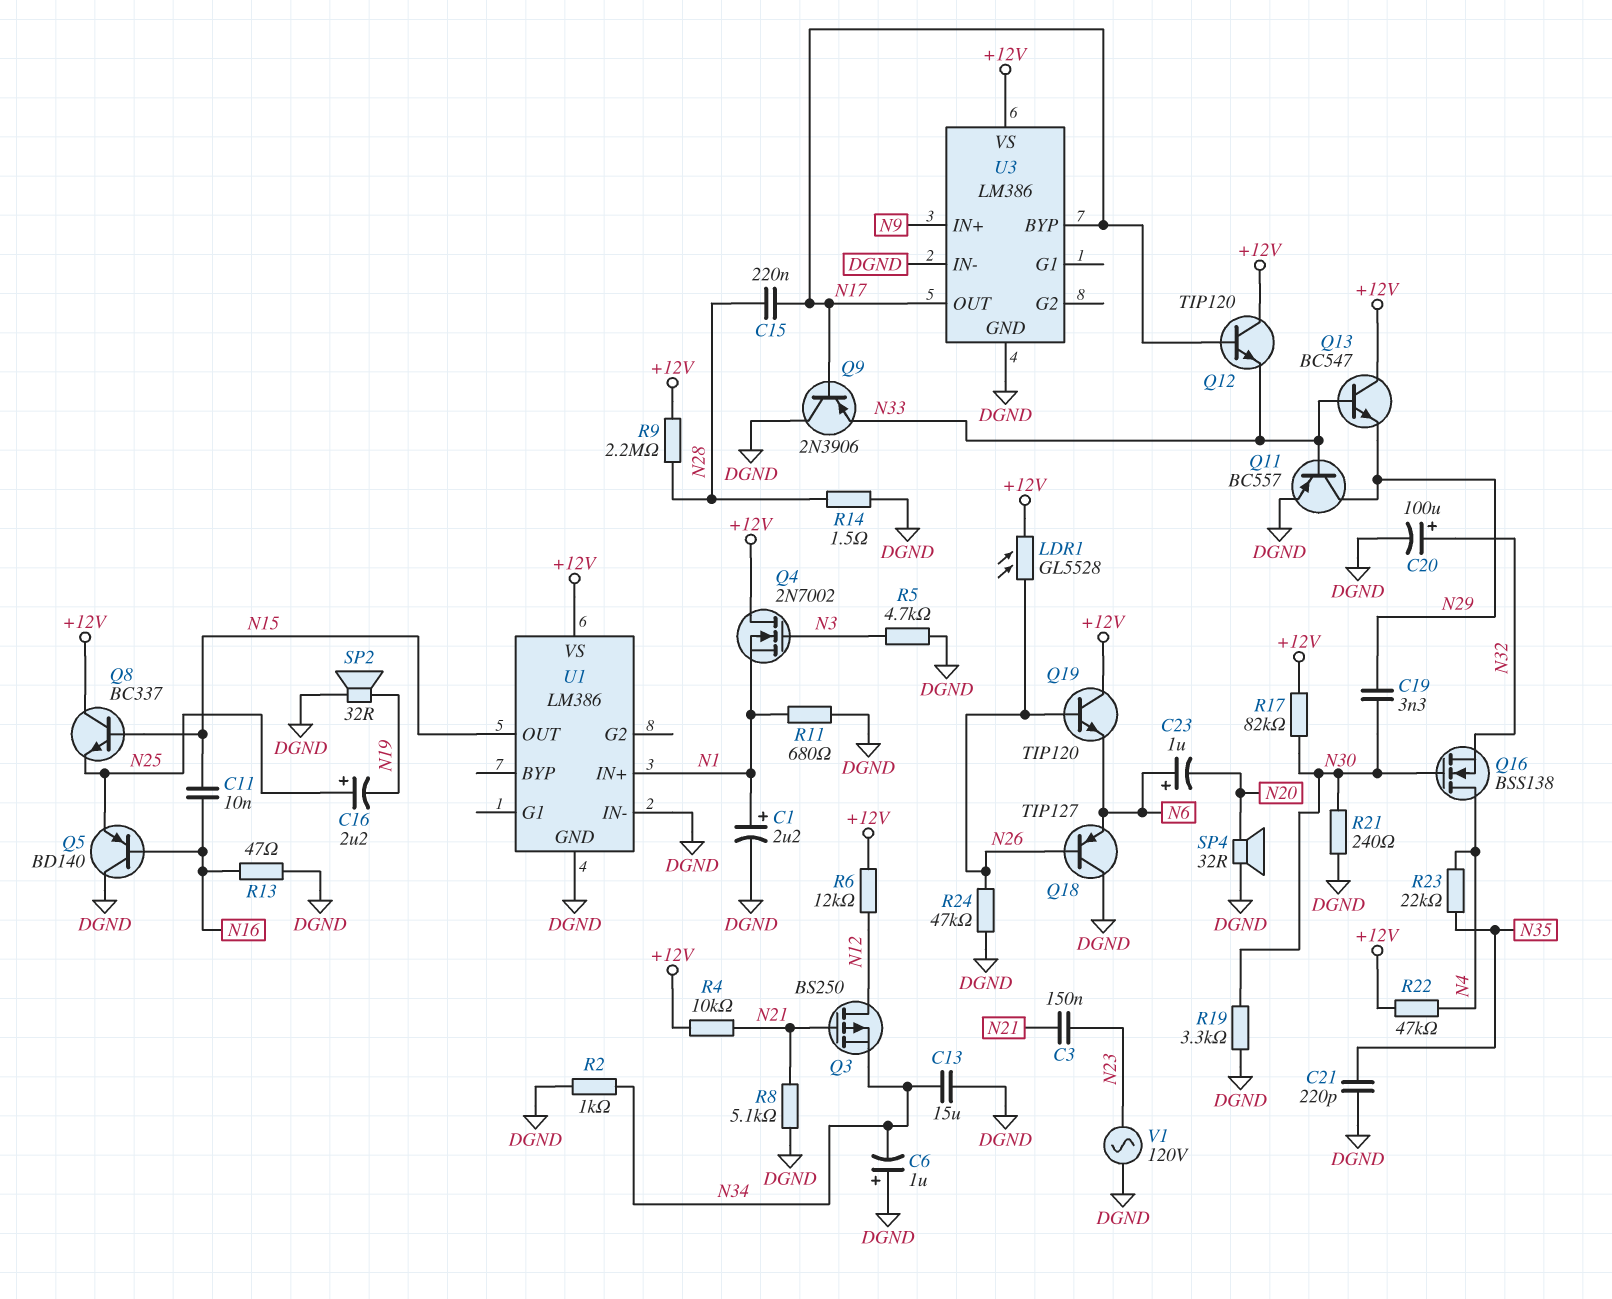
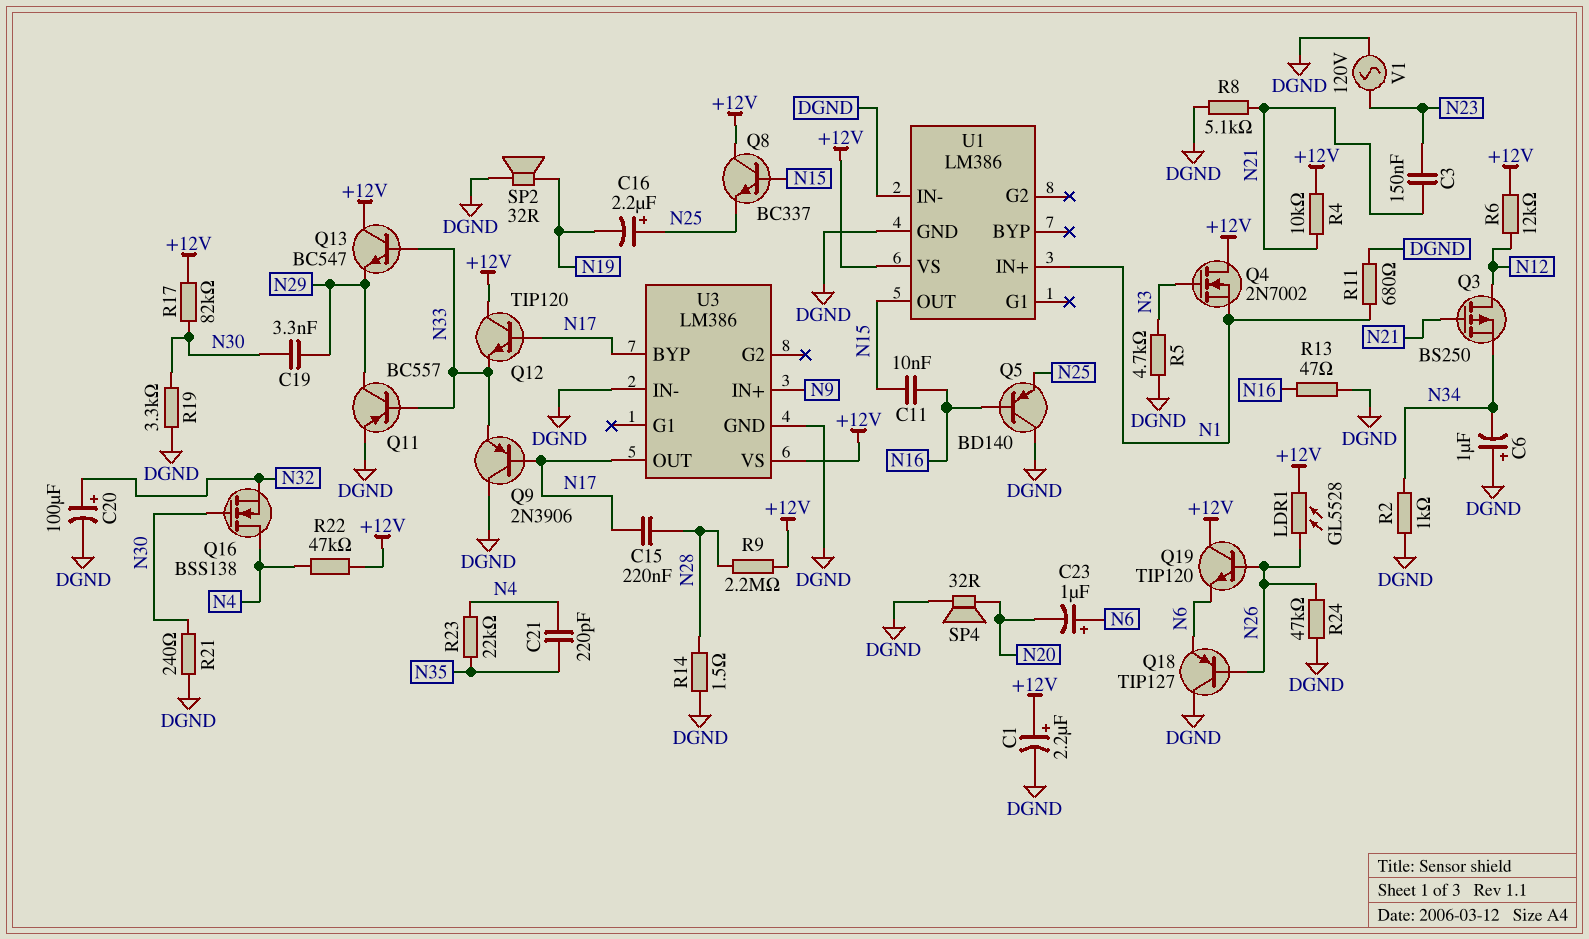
C1: 2.2uF (plus N1, minus DGND) -> 2.2uF (plus +12V, minus DGND)
C13: 15uF (DGND, N34) -> none
C21: 220pF (DGND, N35) -> 220pF (N4, N35)

